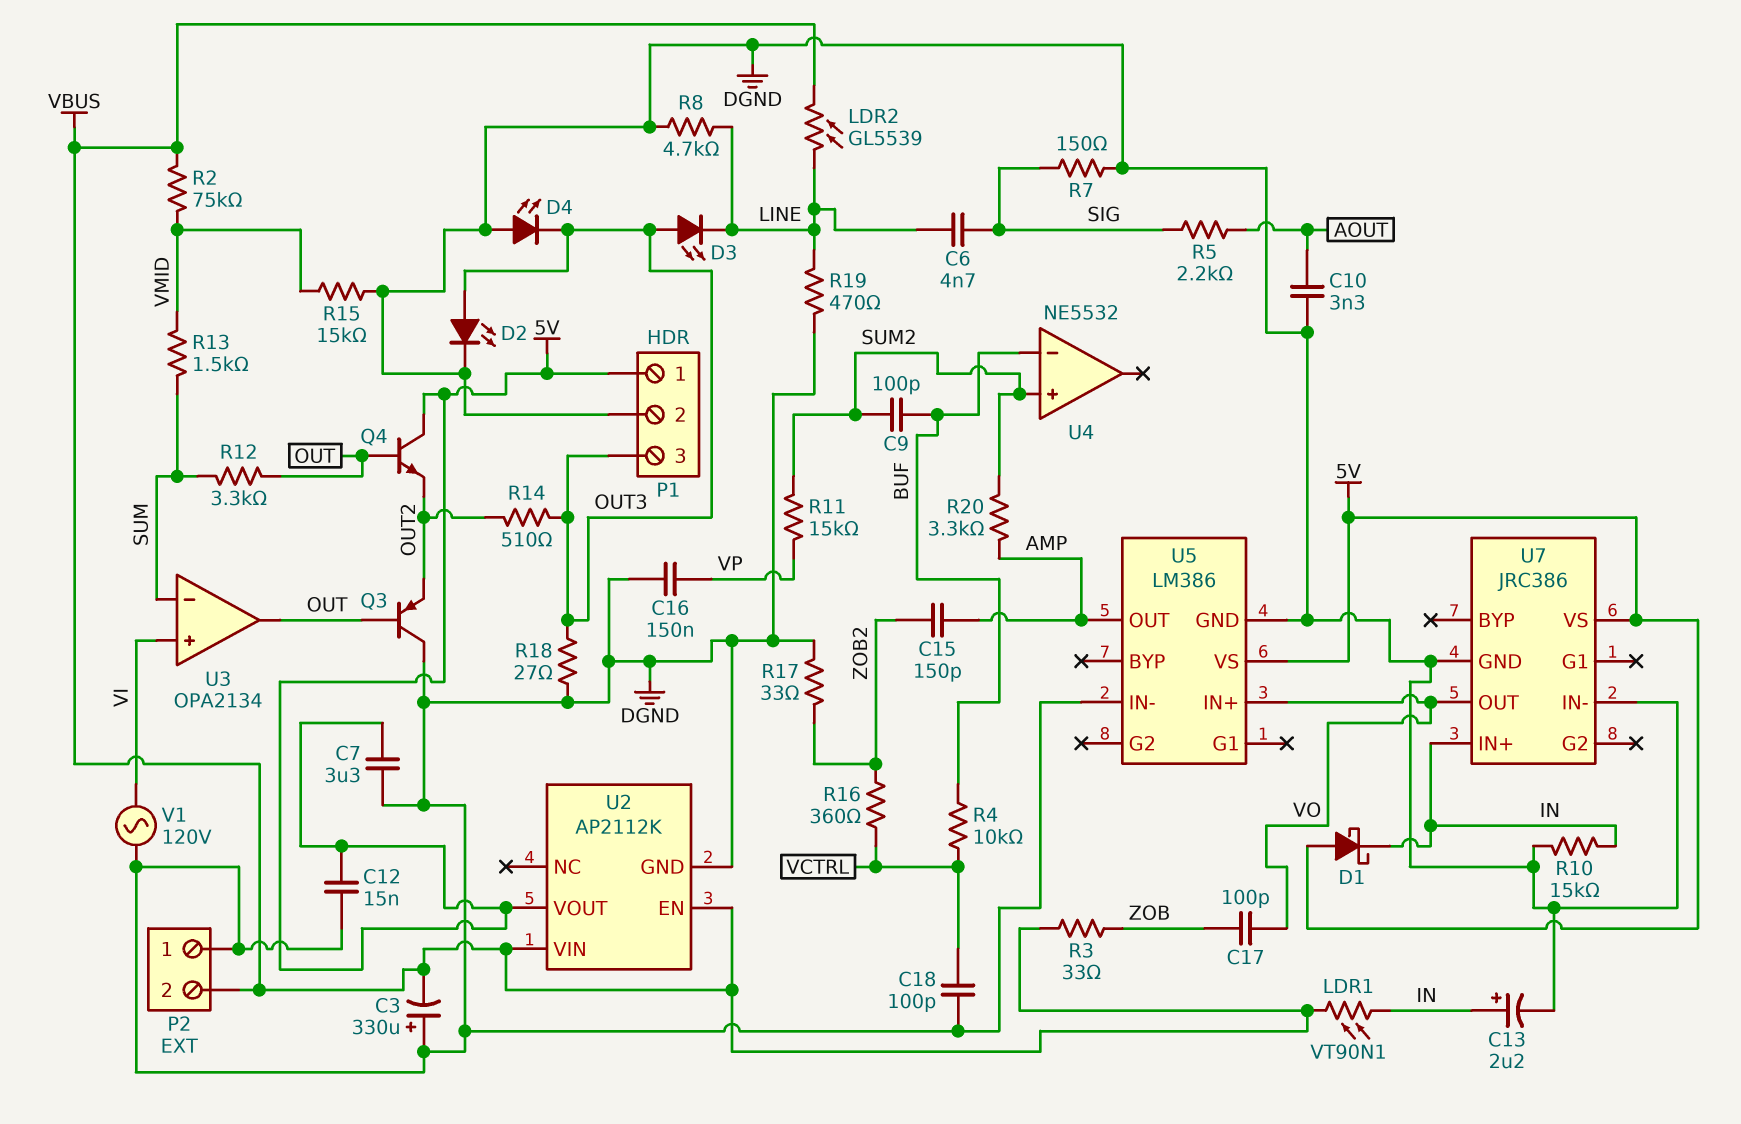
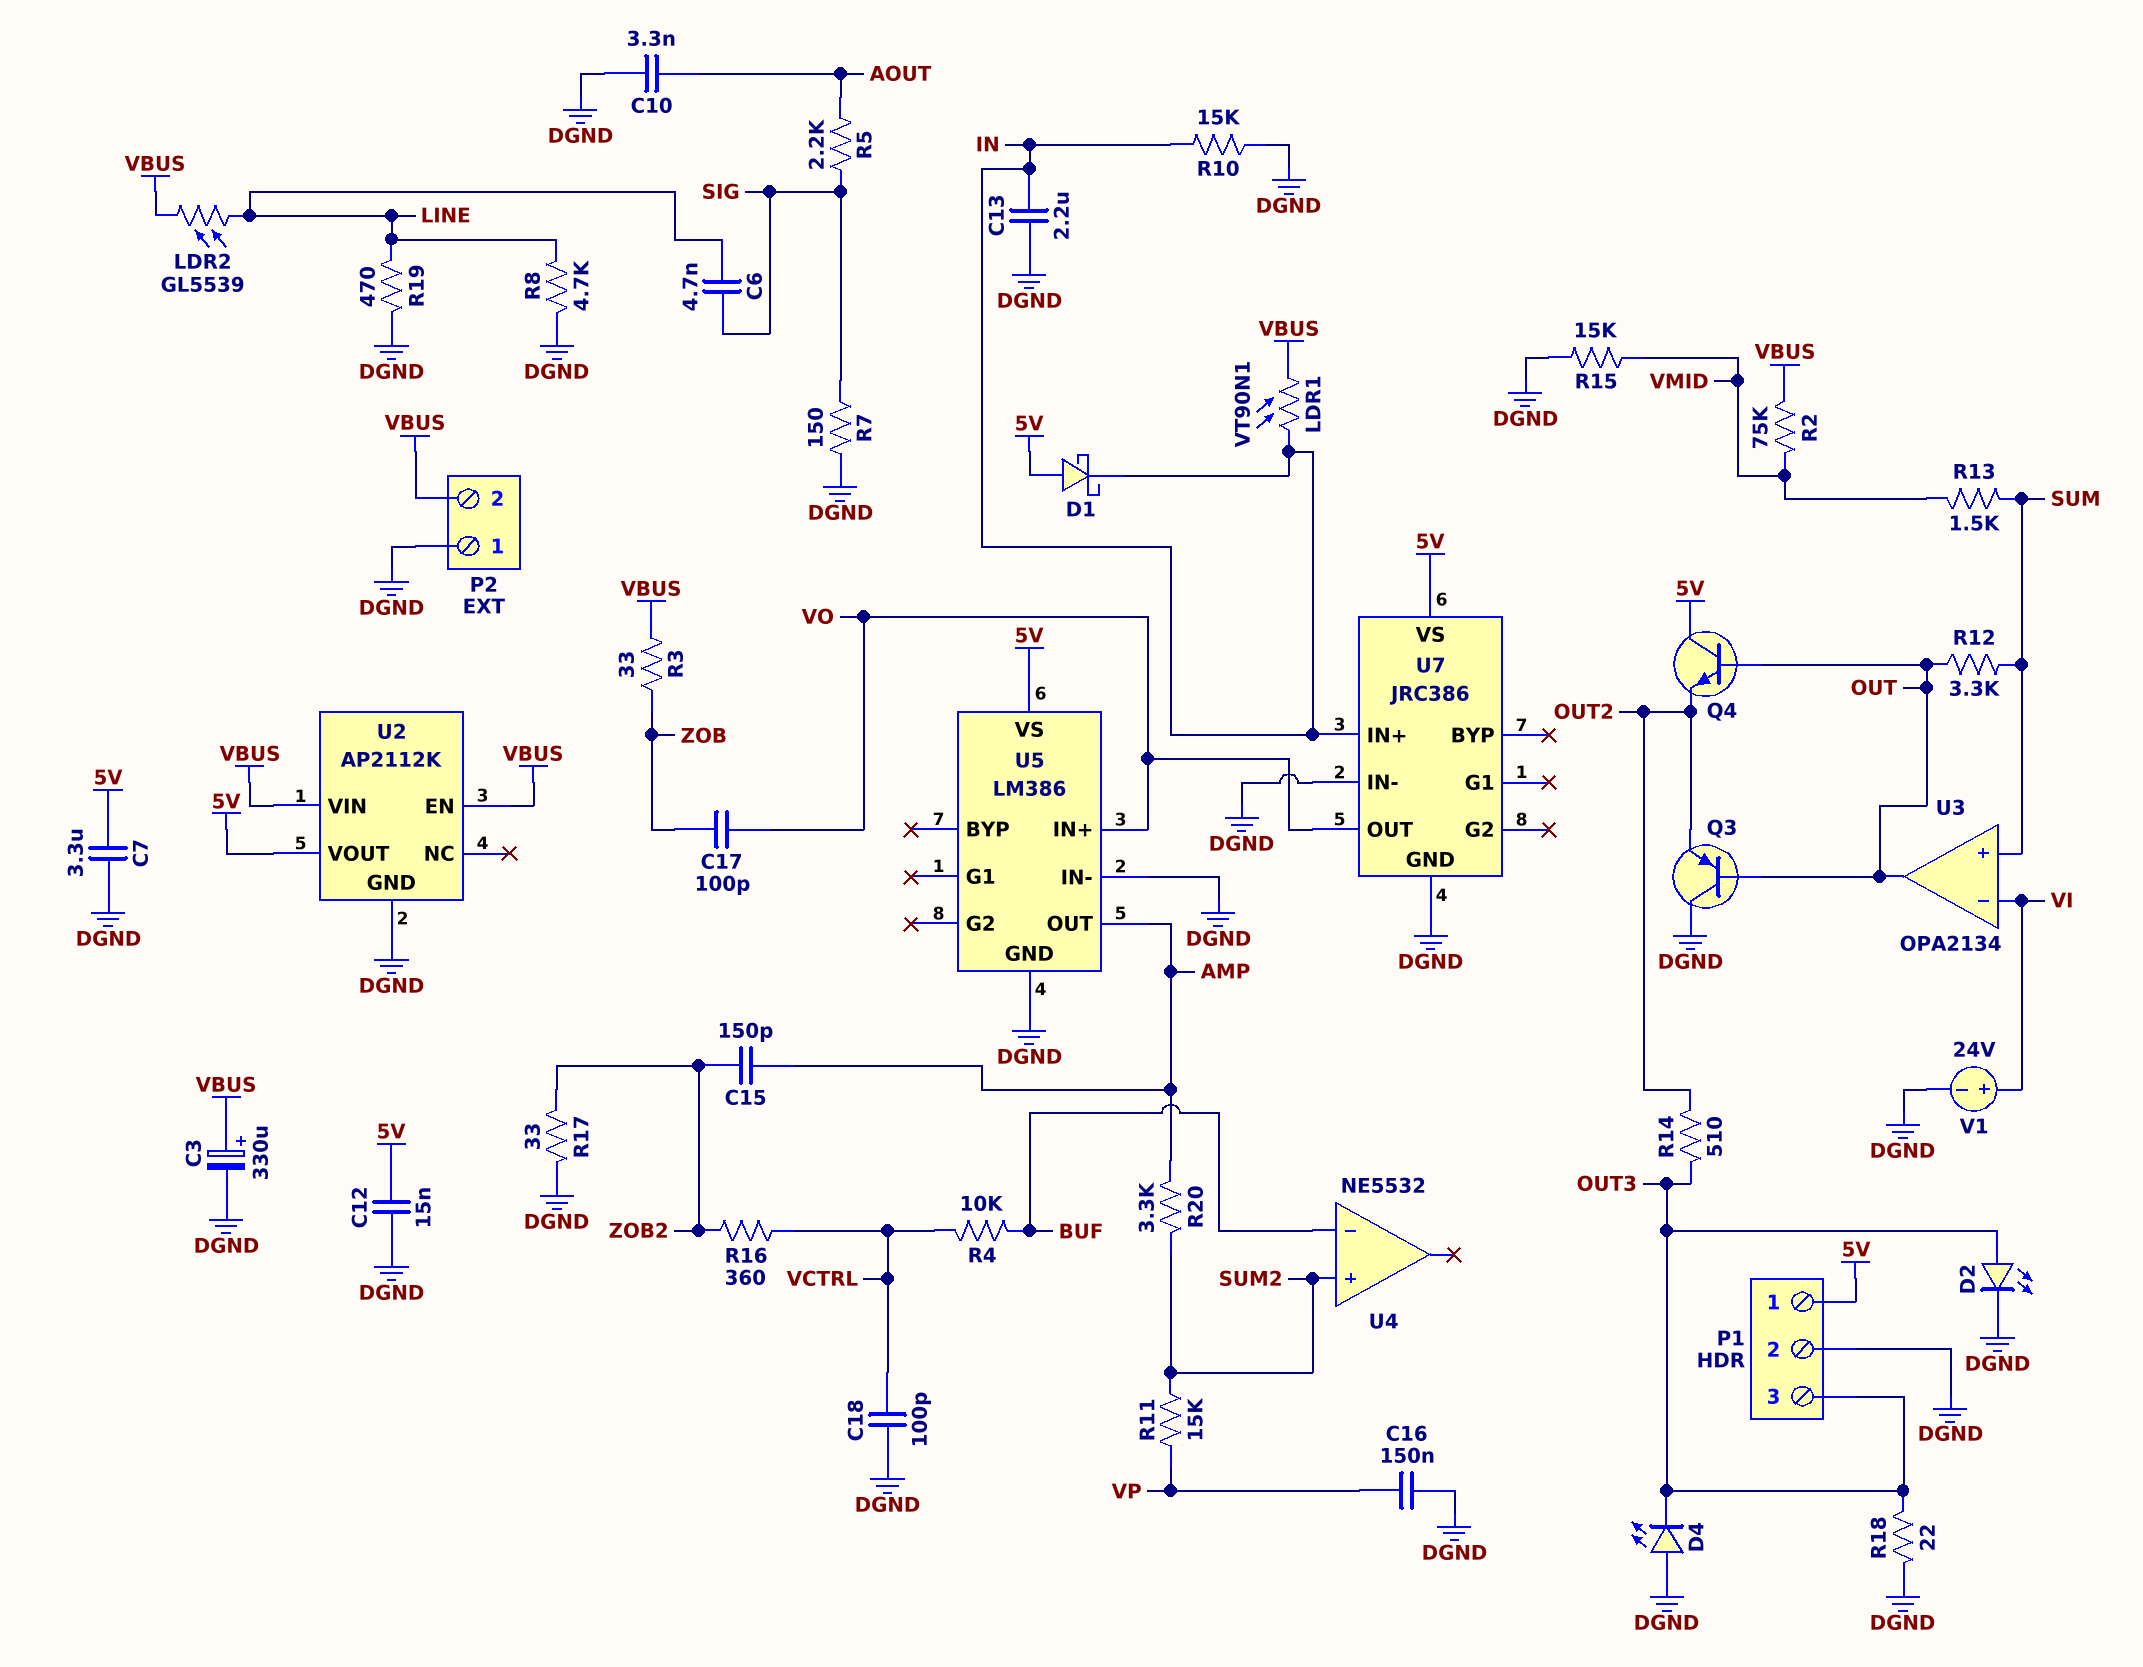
C3: 330uF (plus DGND, minus VBUS) -> 330uF (plus VBUS, minus DGND)
C9: 100pF (BUF, SUM2) -> none
C13: 2.2uF (plus IN, minus DGND) -> 2.2uF (DGND, IN)
D3: LED (A OUT3, K LINE) -> none
R18: 27 (DGND, OUT3) -> 22 (DGND, OUT3)
U3 pin in+: VI -> SUM
U3 pin in-: SUM -> VI
V1: AC 120V (DGND, VI) -> 24V (plus VI, minus DGND)

